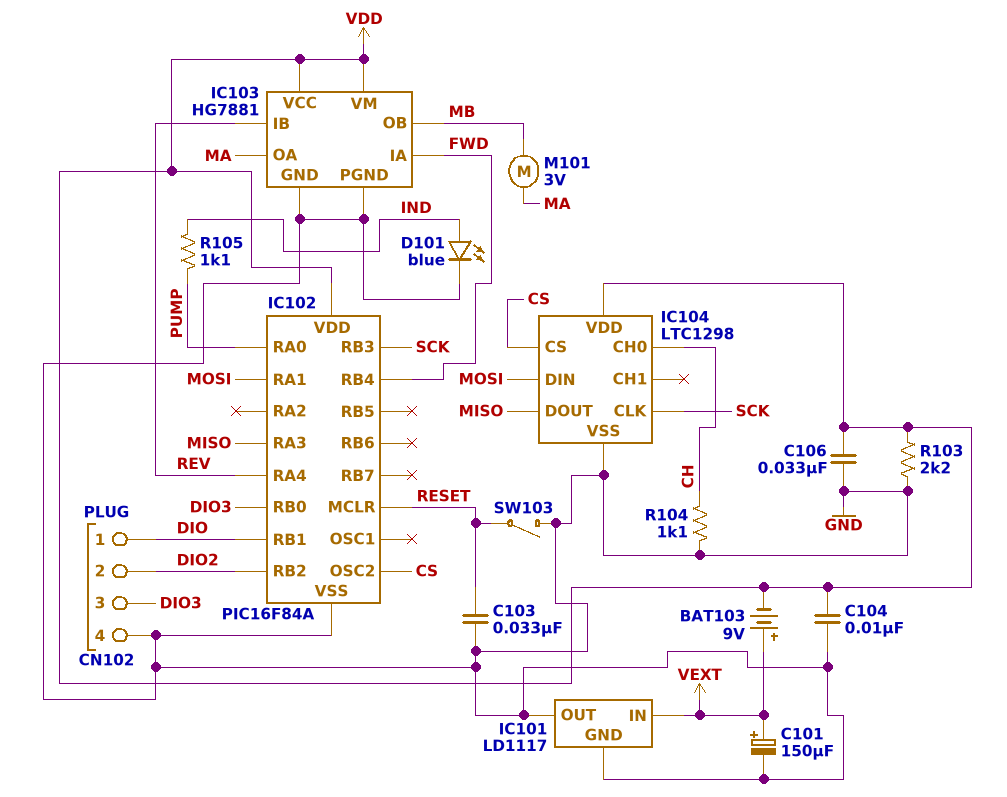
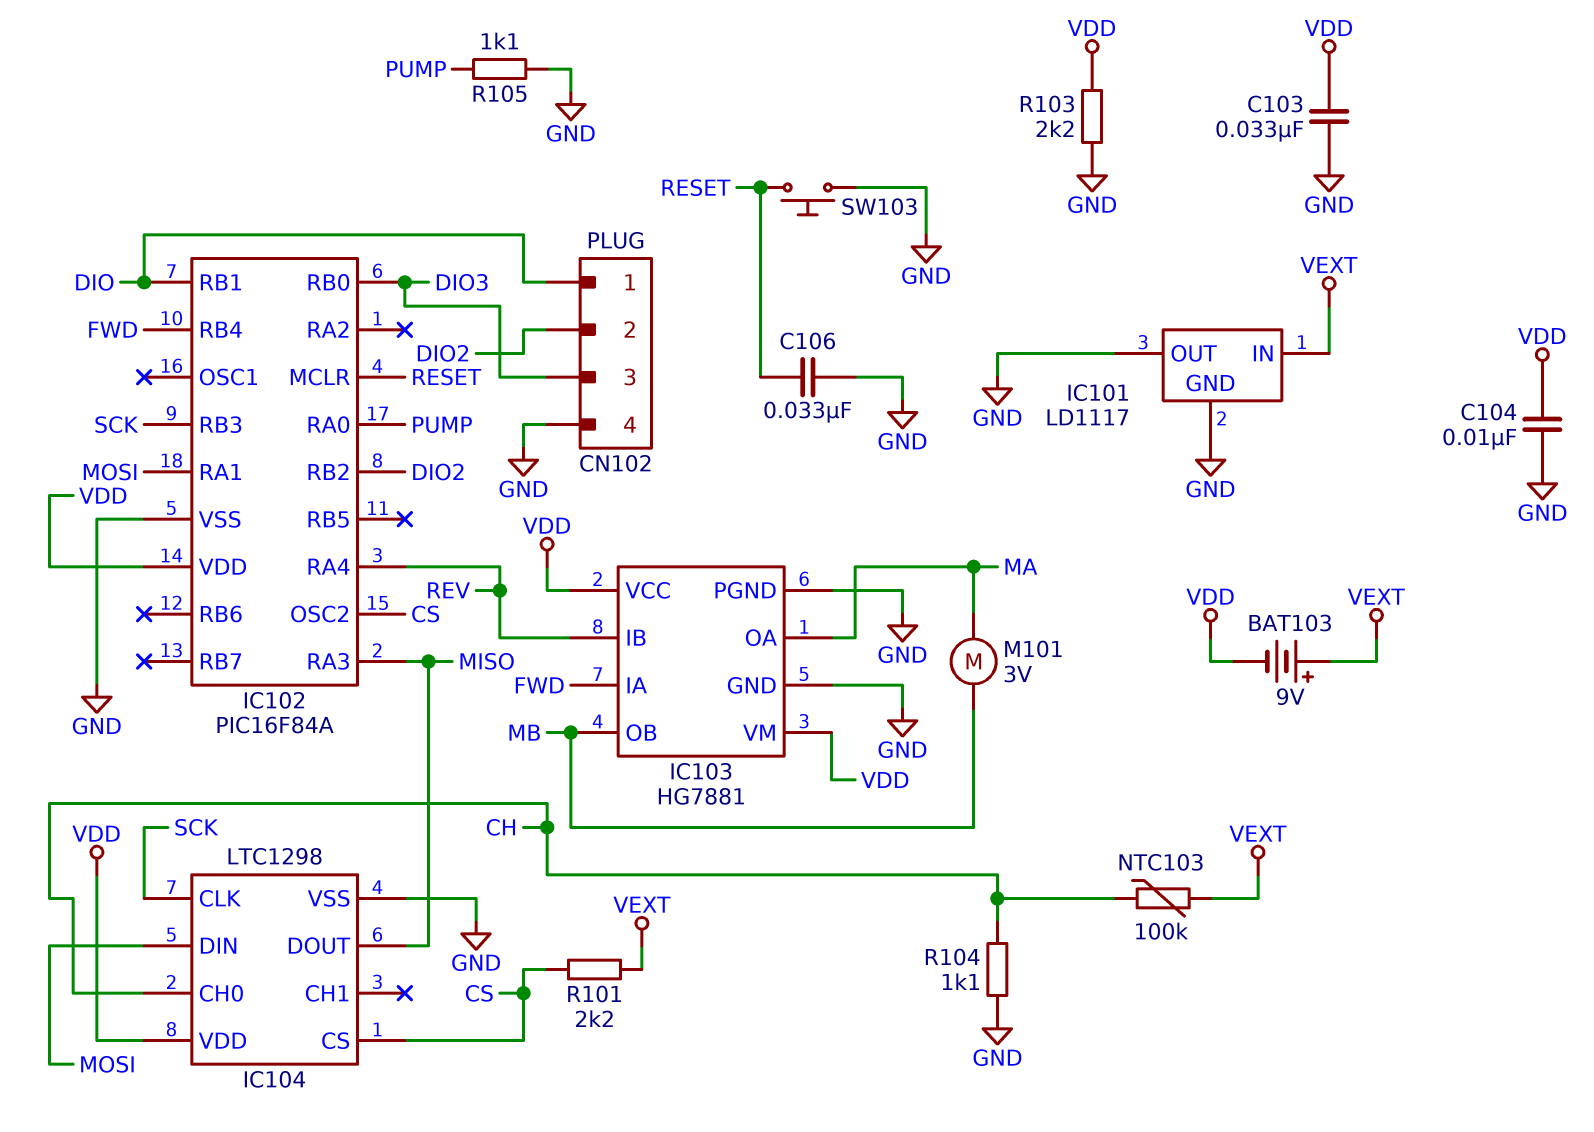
C101: 150uF (plus VEXT, minus GND) -> none
C103: 33nF (GND, RESET) -> 33nF (GND, VDD)
C106: 33nF (GND, VDD) -> 33nF (GND, RESET)
D101: LED blue (A IND, K GND) -> none
NTC103: none -> 100k (CH, VEXT)
R101: none -> 2.2k (CS, VEXT)
R105: 1.1k (IND, PUMP) -> 1.1k (GND, PUMP)
SW103: switch (GND, RESET) -> button (GND, RESET)

